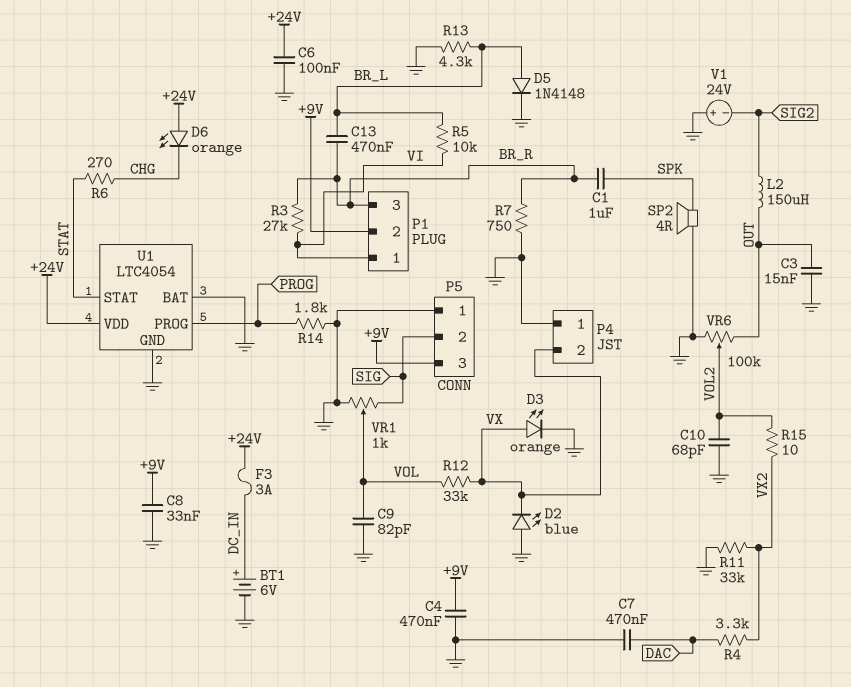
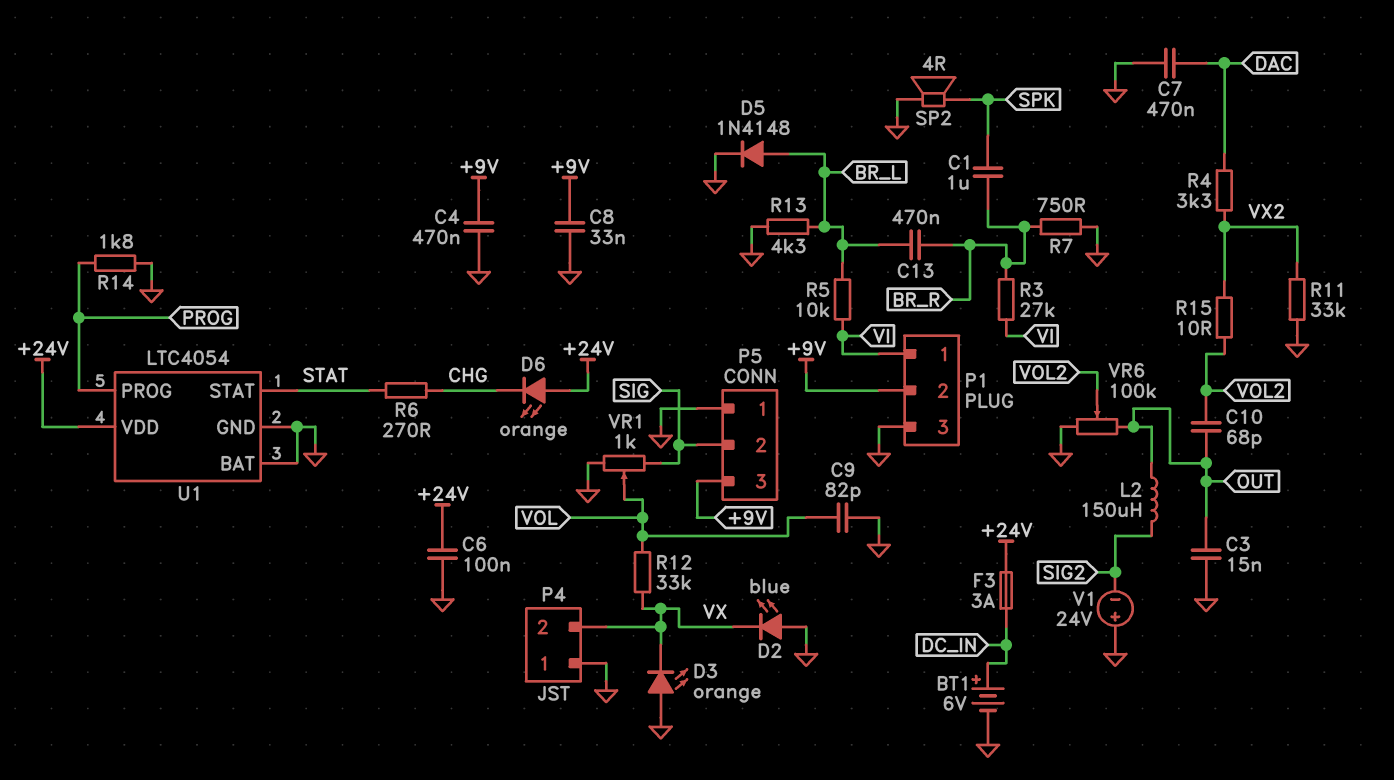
C10: 68pF (GND, VOL2) -> 68pF (OUT, VOL2)
D3: LED orange (A VX, K GND) -> LED orange (A GND, K VX)
P1 pin 3: BR_R -> GND

